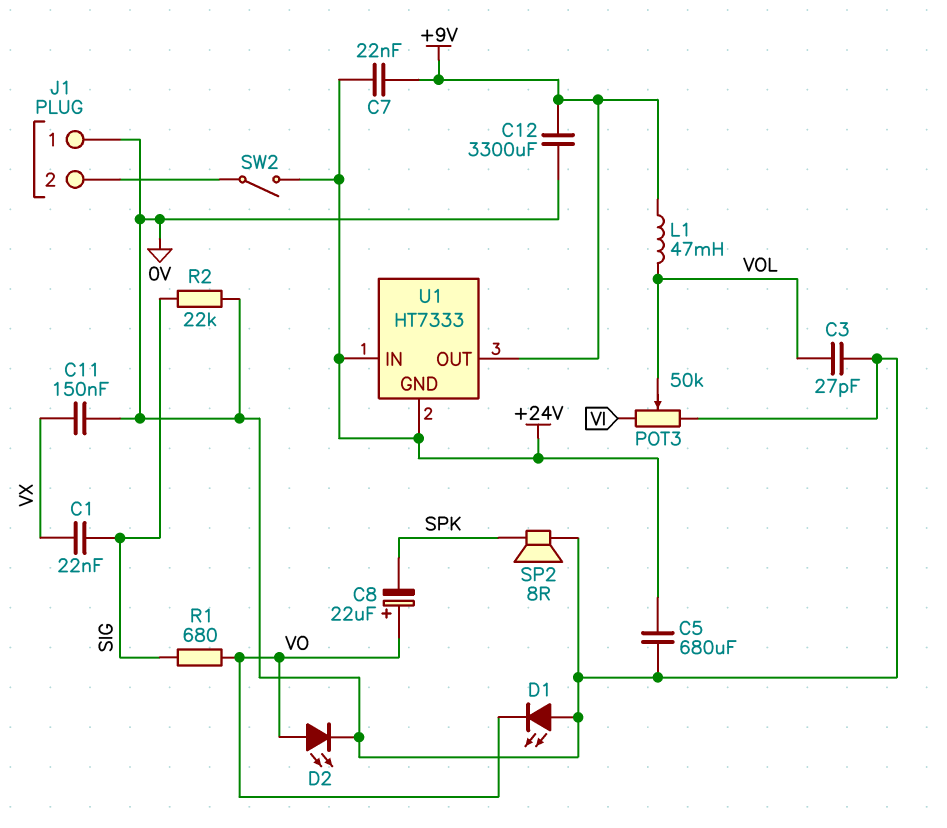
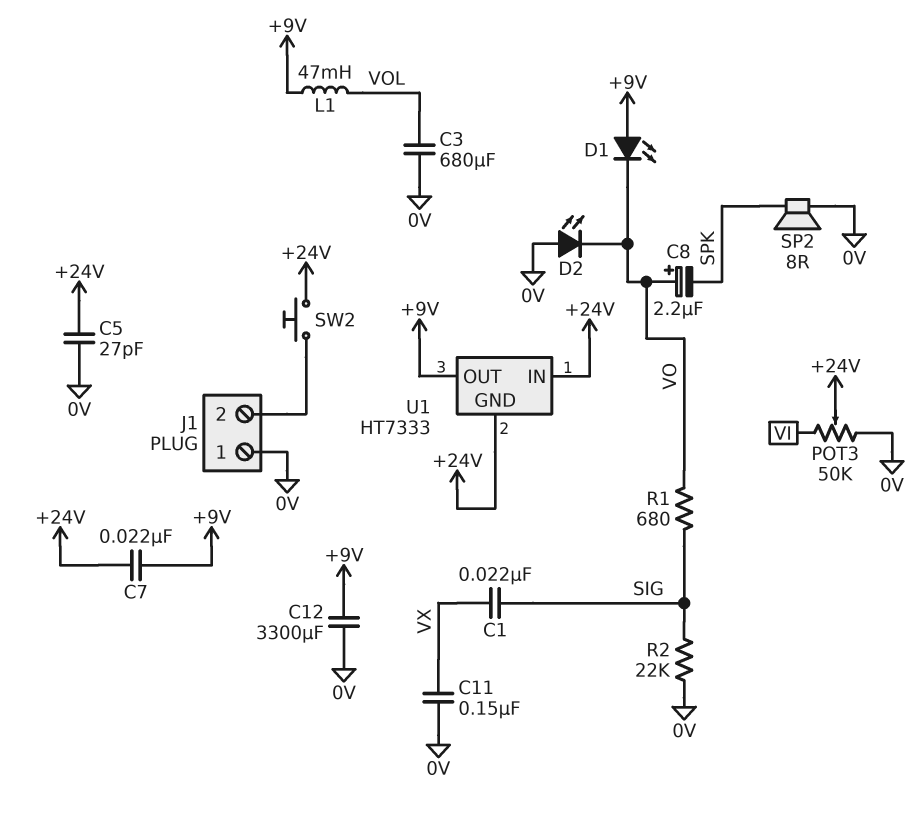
C3: 27pF (0V, VOL) -> 680uF (0V, VOL)
C5: 680uF (+24V, 0V) -> 27pF (+24V, 0V)
C8: 22uF (plus VO, minus SPK) -> 2.2uF (plus VO, minus SPK)
D1: LED (A 0V, K VO) -> LED (A +9V, K VO)
D2: LED (A VO, K 0V) -> LED (A 0V, K VO)
POT3: 50k (0V, VI, wiper VOL) -> 50k (0V, VI, wiper +24V)
SW2: switch (+24V, J1/2) -> button (+24V, J1/2)

